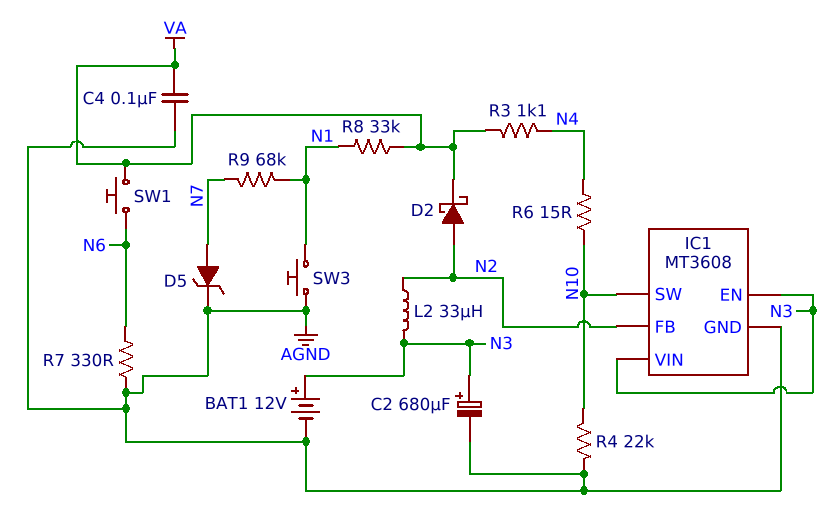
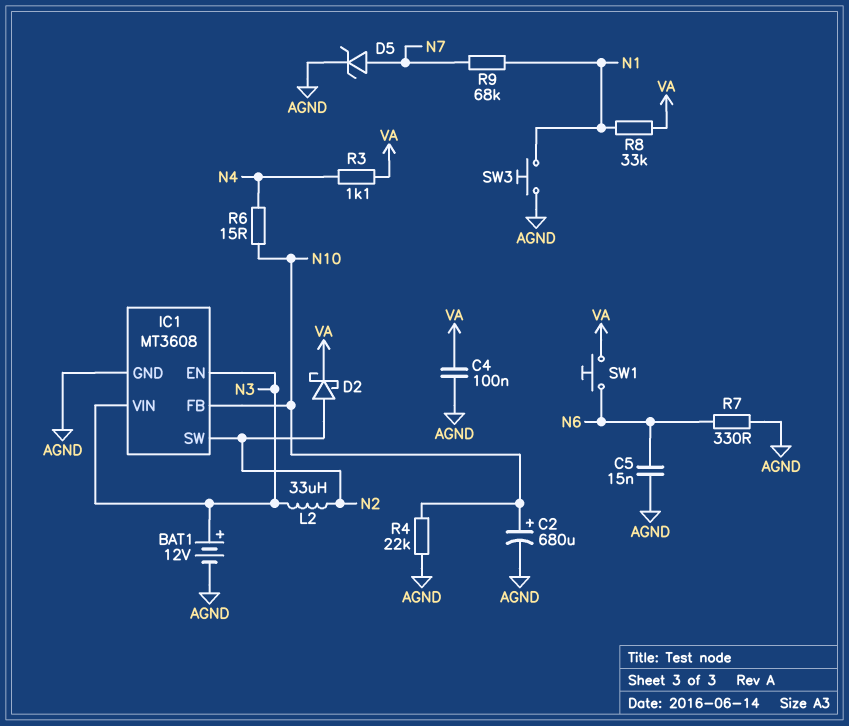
C2: 680uF (plus N3, minus AGND) -> 680uF (plus N10, minus AGND)
C5: none -> 15nF (AGND, N6)
IC1 pin FB: N2 -> N10
IC1 pin SW: N10 -> N2

